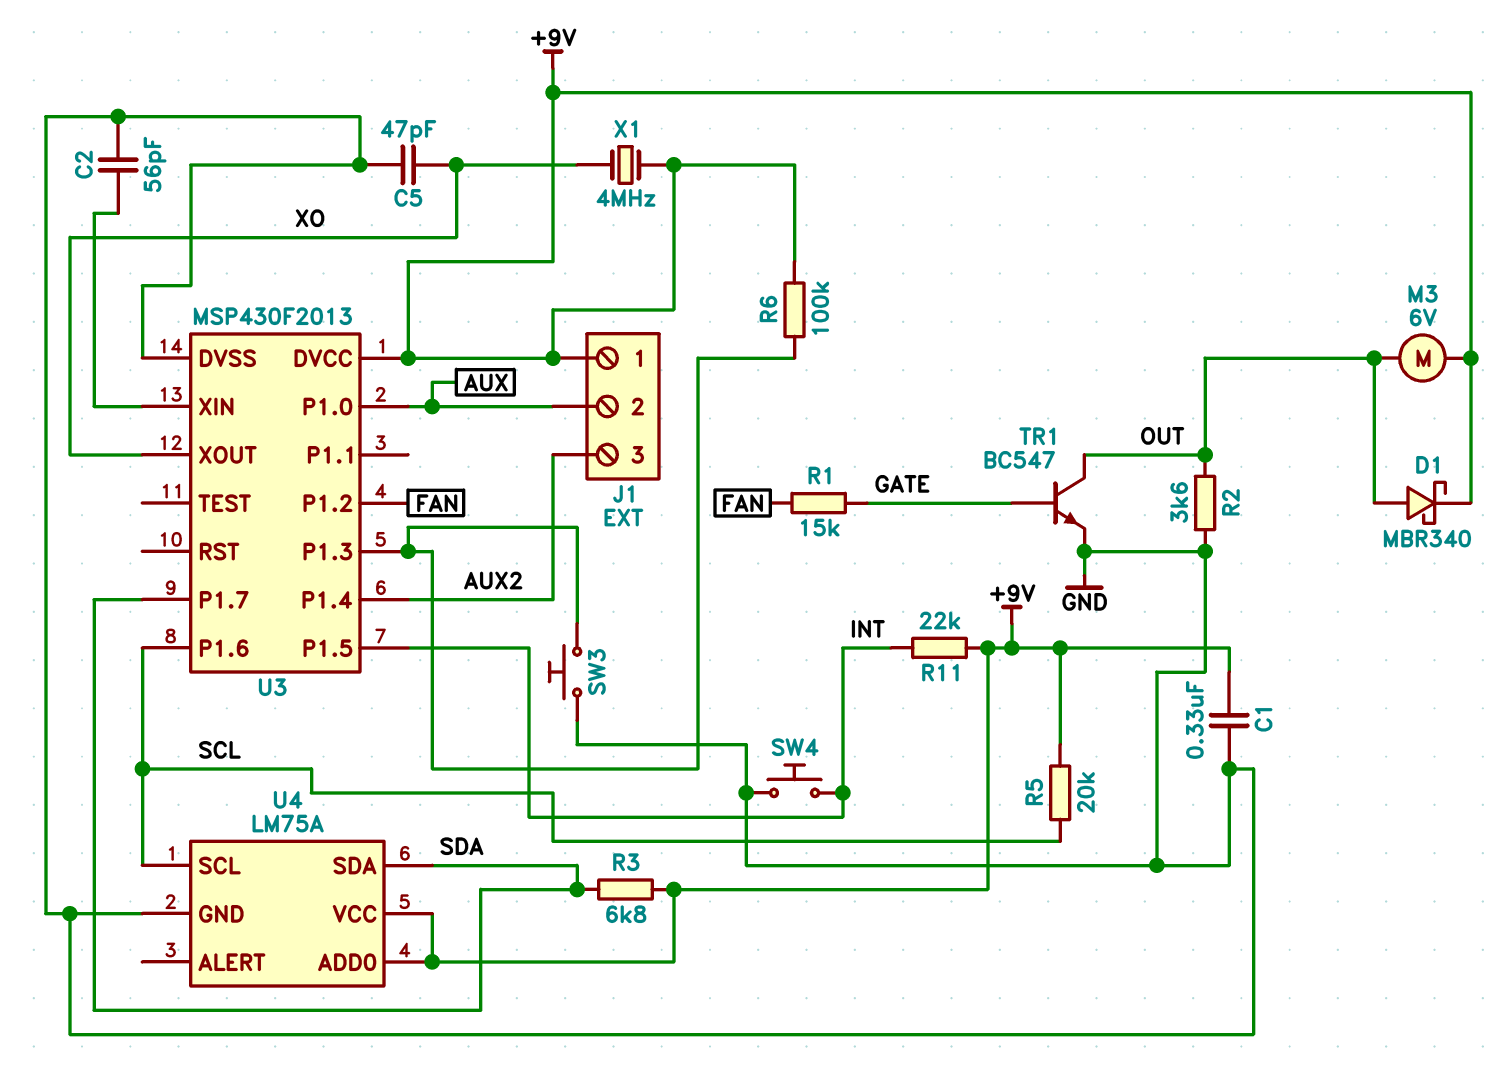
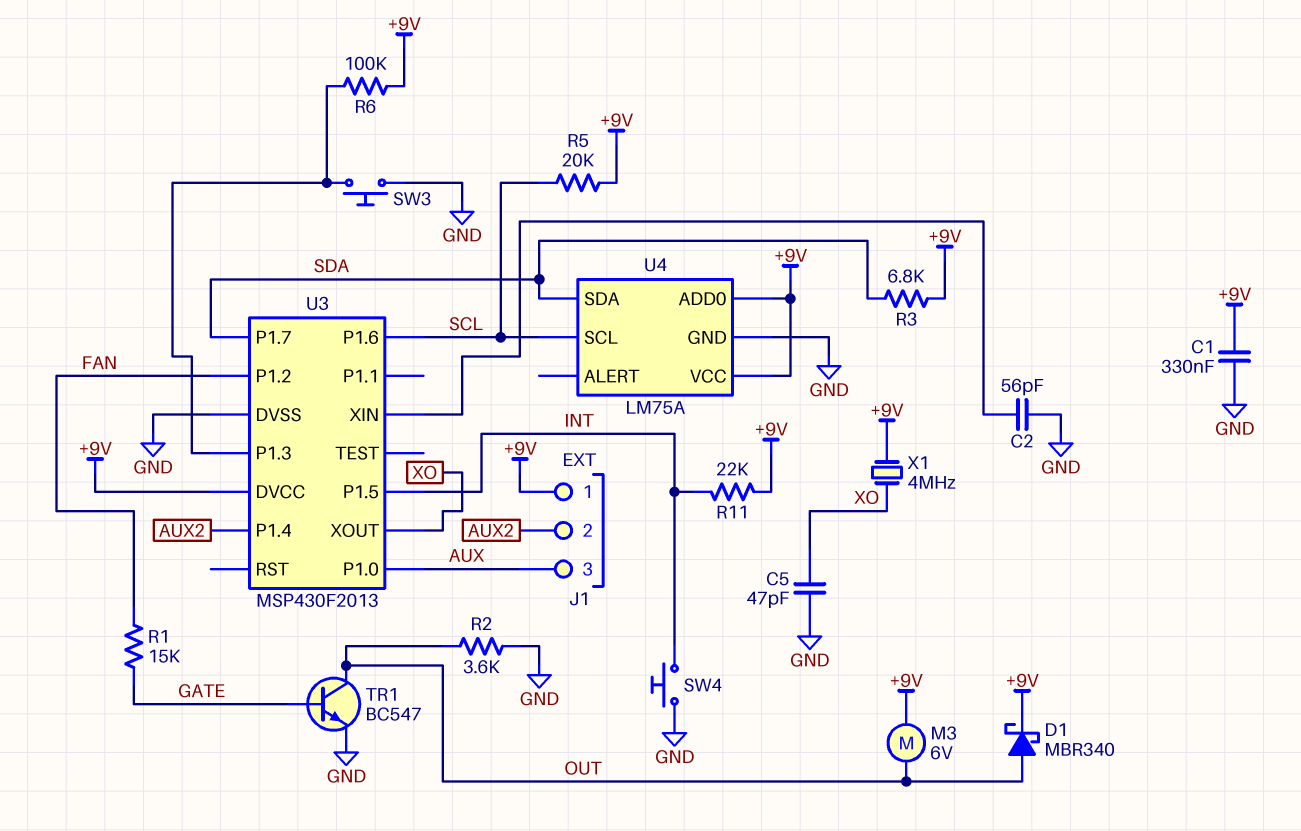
J1 pin 2: AUX -> AUX2
J1 pin 3: AUX2 -> AUX

